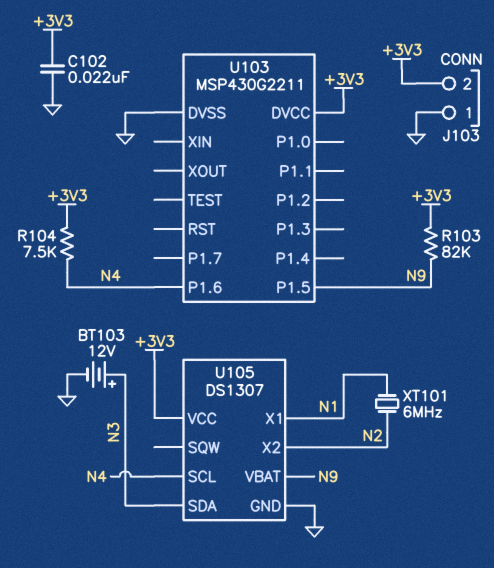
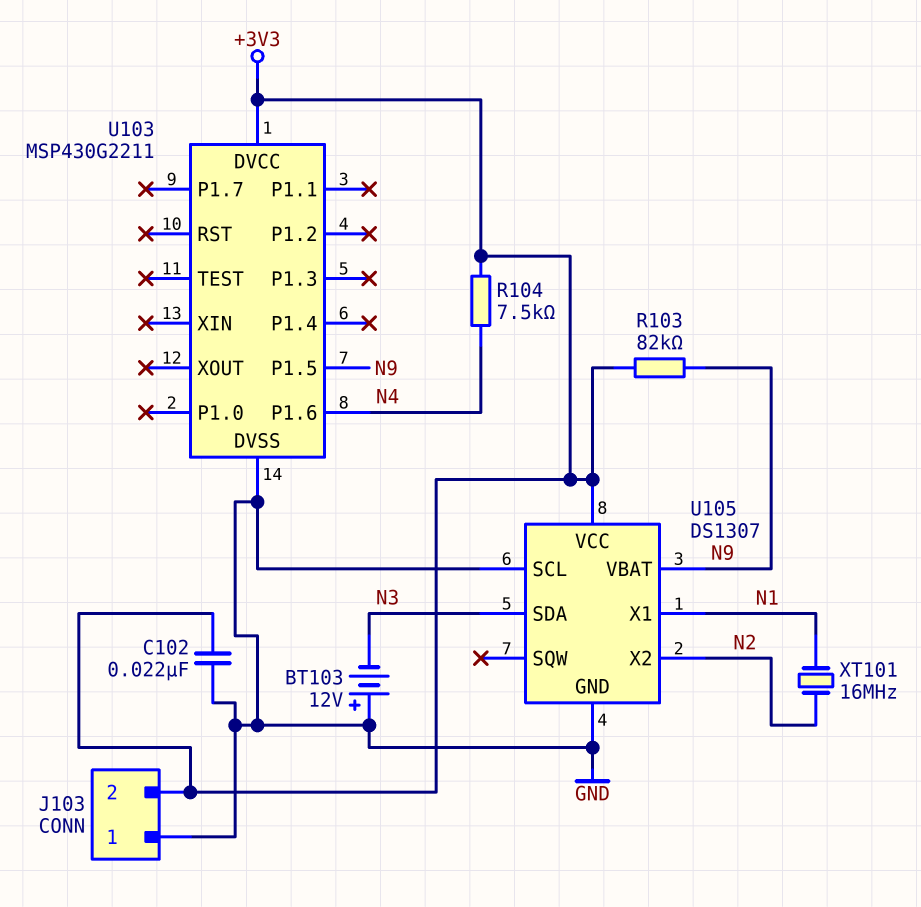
BT103: 12V (plus N3, minus GND) -> 12V (plus GND, minus N3)
U105 pin SCL: N4 -> GND
XT101: 6MHz (N1, N2) -> 16MHz (N1, N2)

